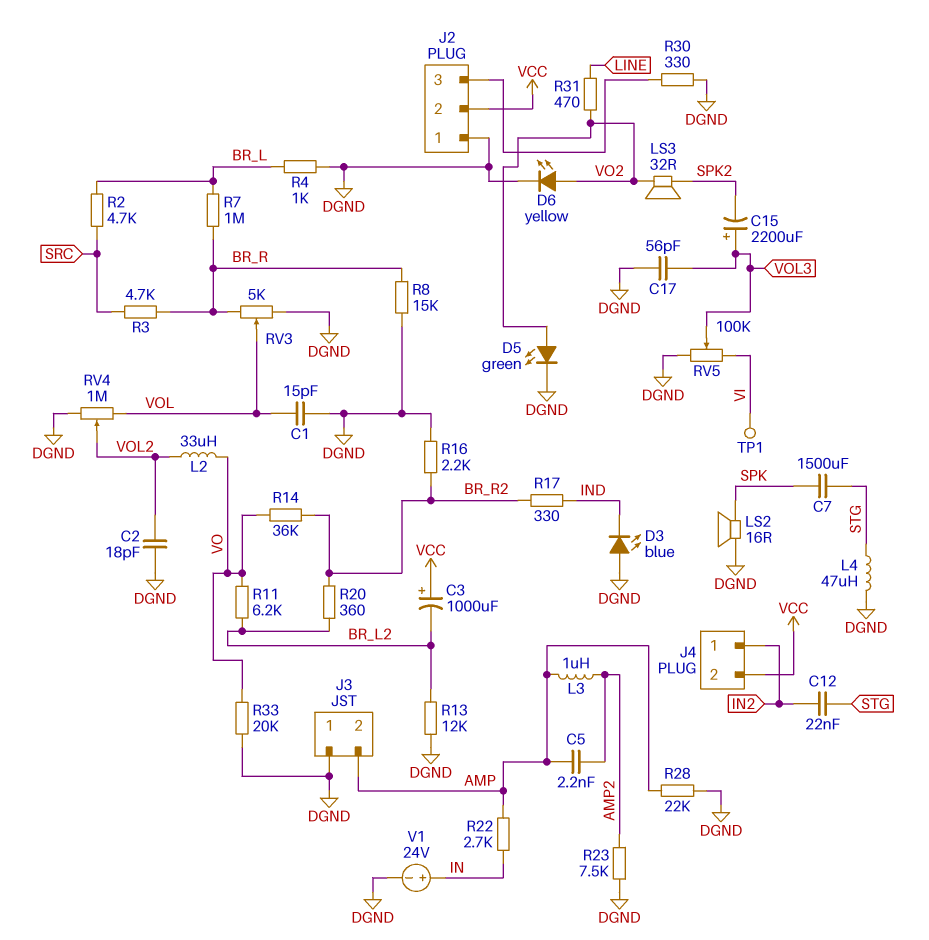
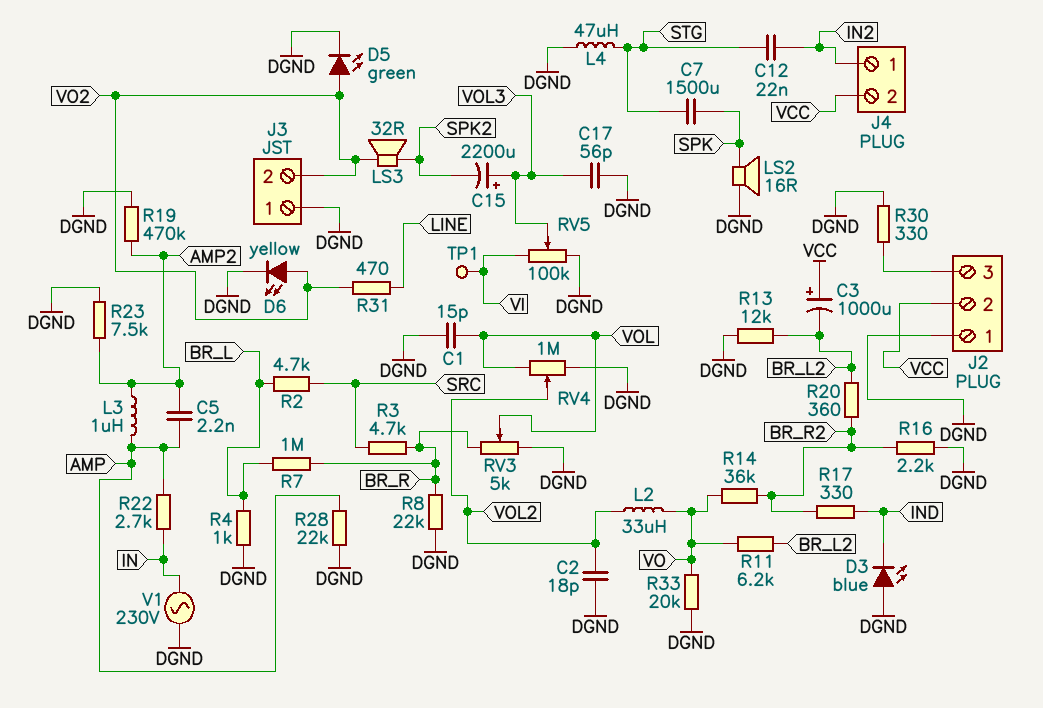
J3 pin 2: AMP -> VO2
R8: 15k (BR_R, DGND) -> 22k (BR_R, DGND)
R19: none -> 470k (AMP2, DGND)
V1: 24V (plus IN, minus DGND) -> AC 230V (DGND, IN)

